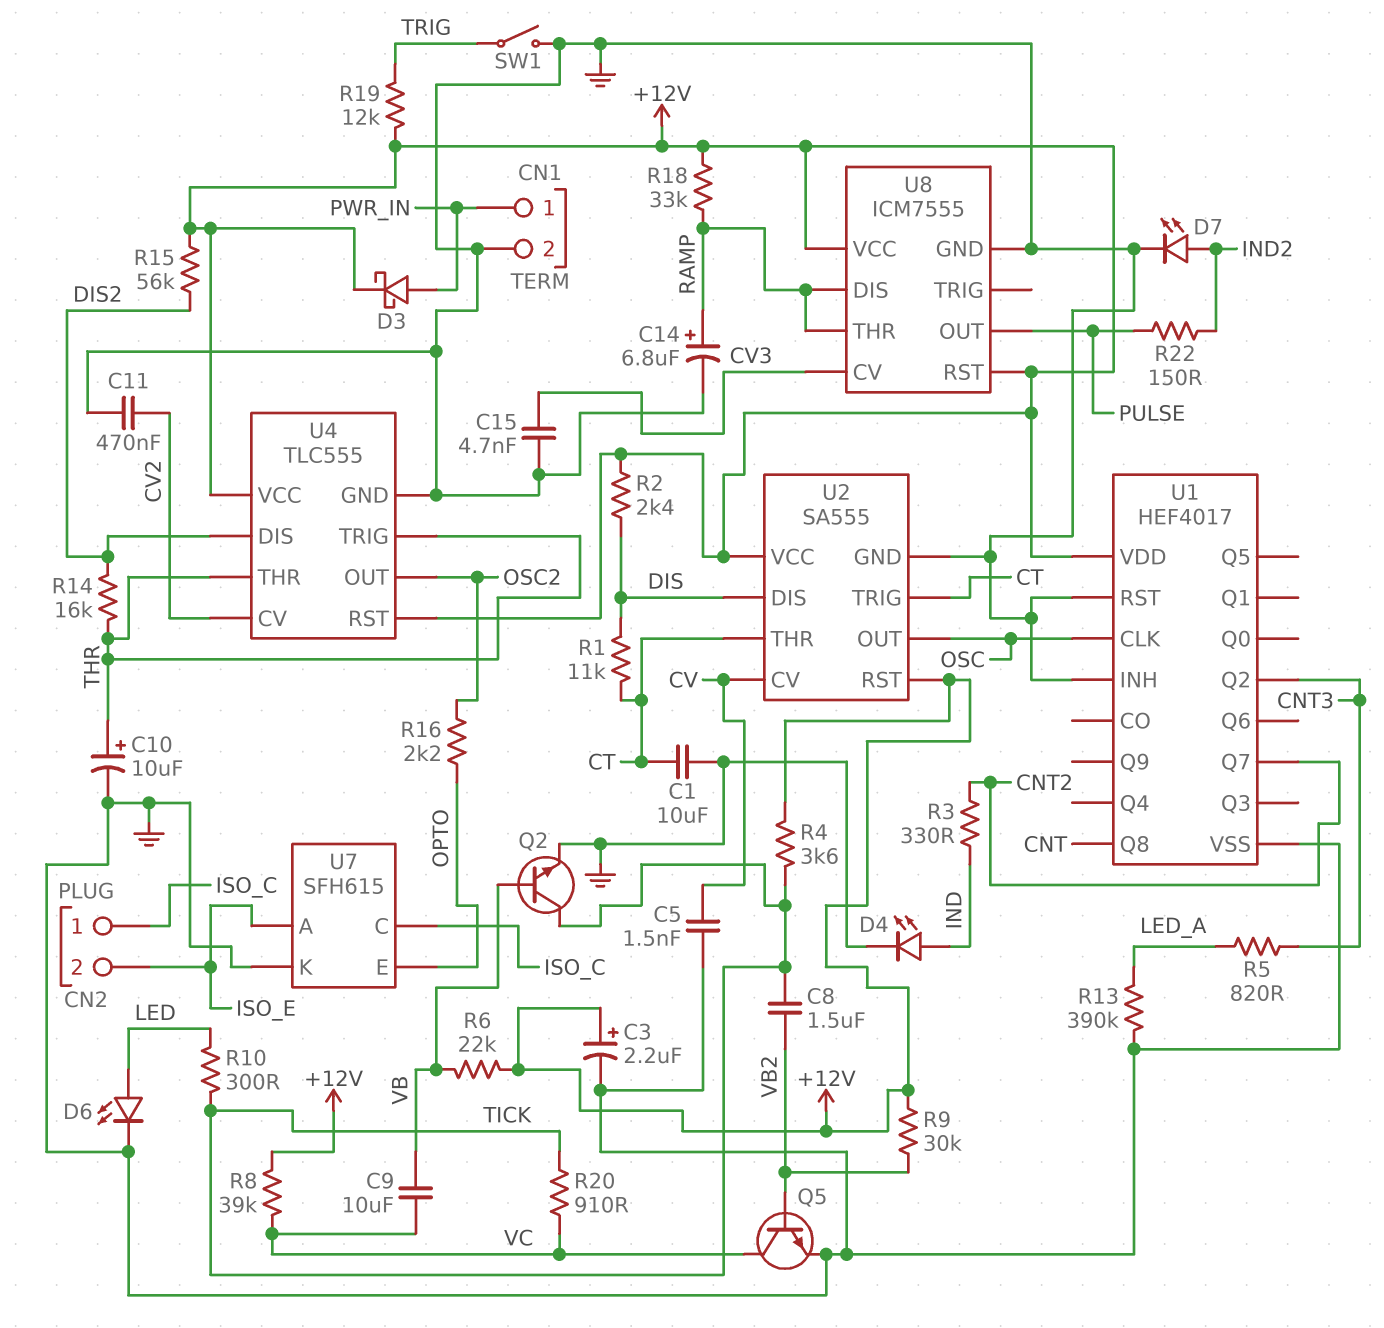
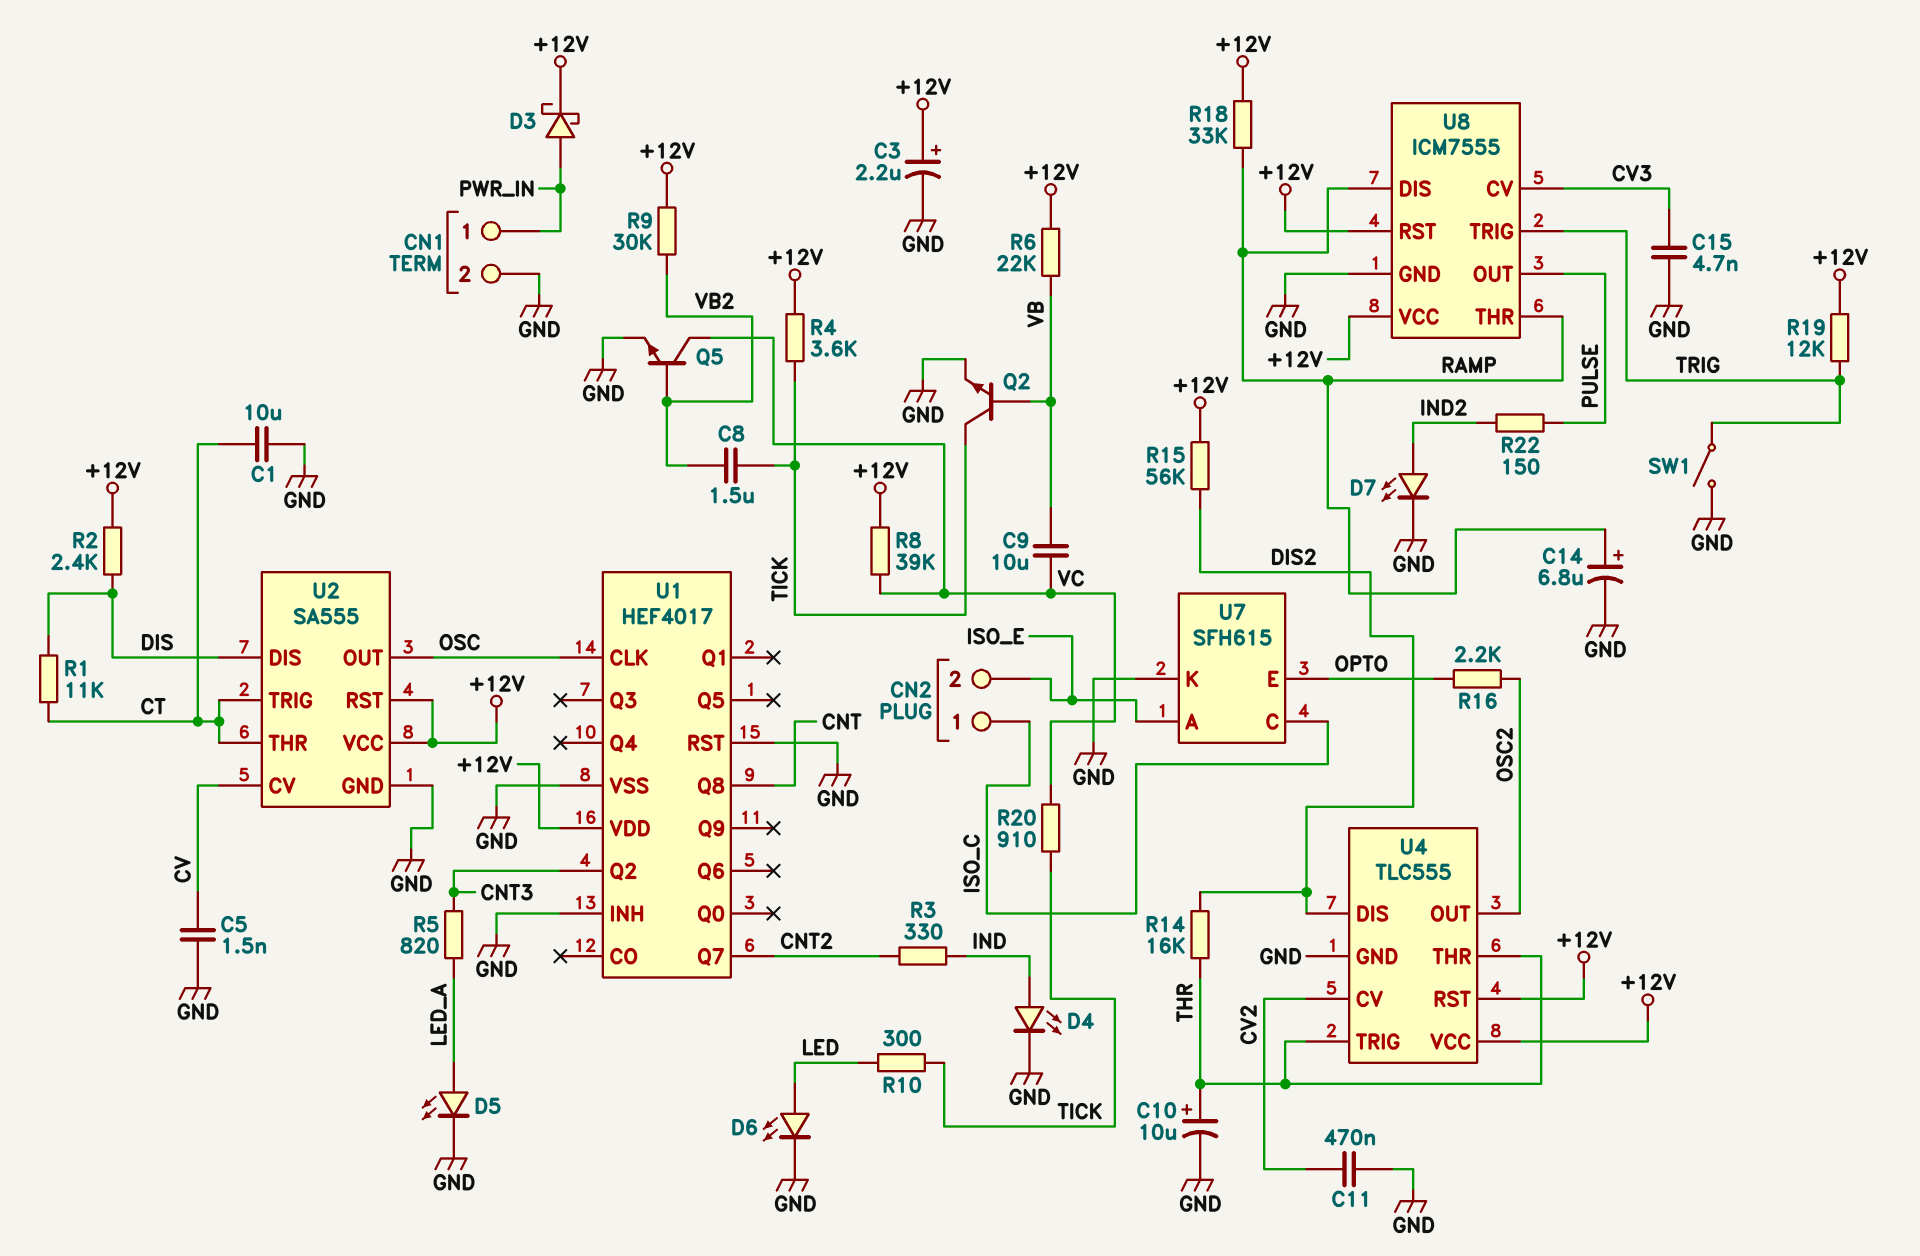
D5: none -> LED (A LED_A, K GND)
R13: 390k (GND, LED_A) -> none
U8 pin TRIG: none -> TRIG

